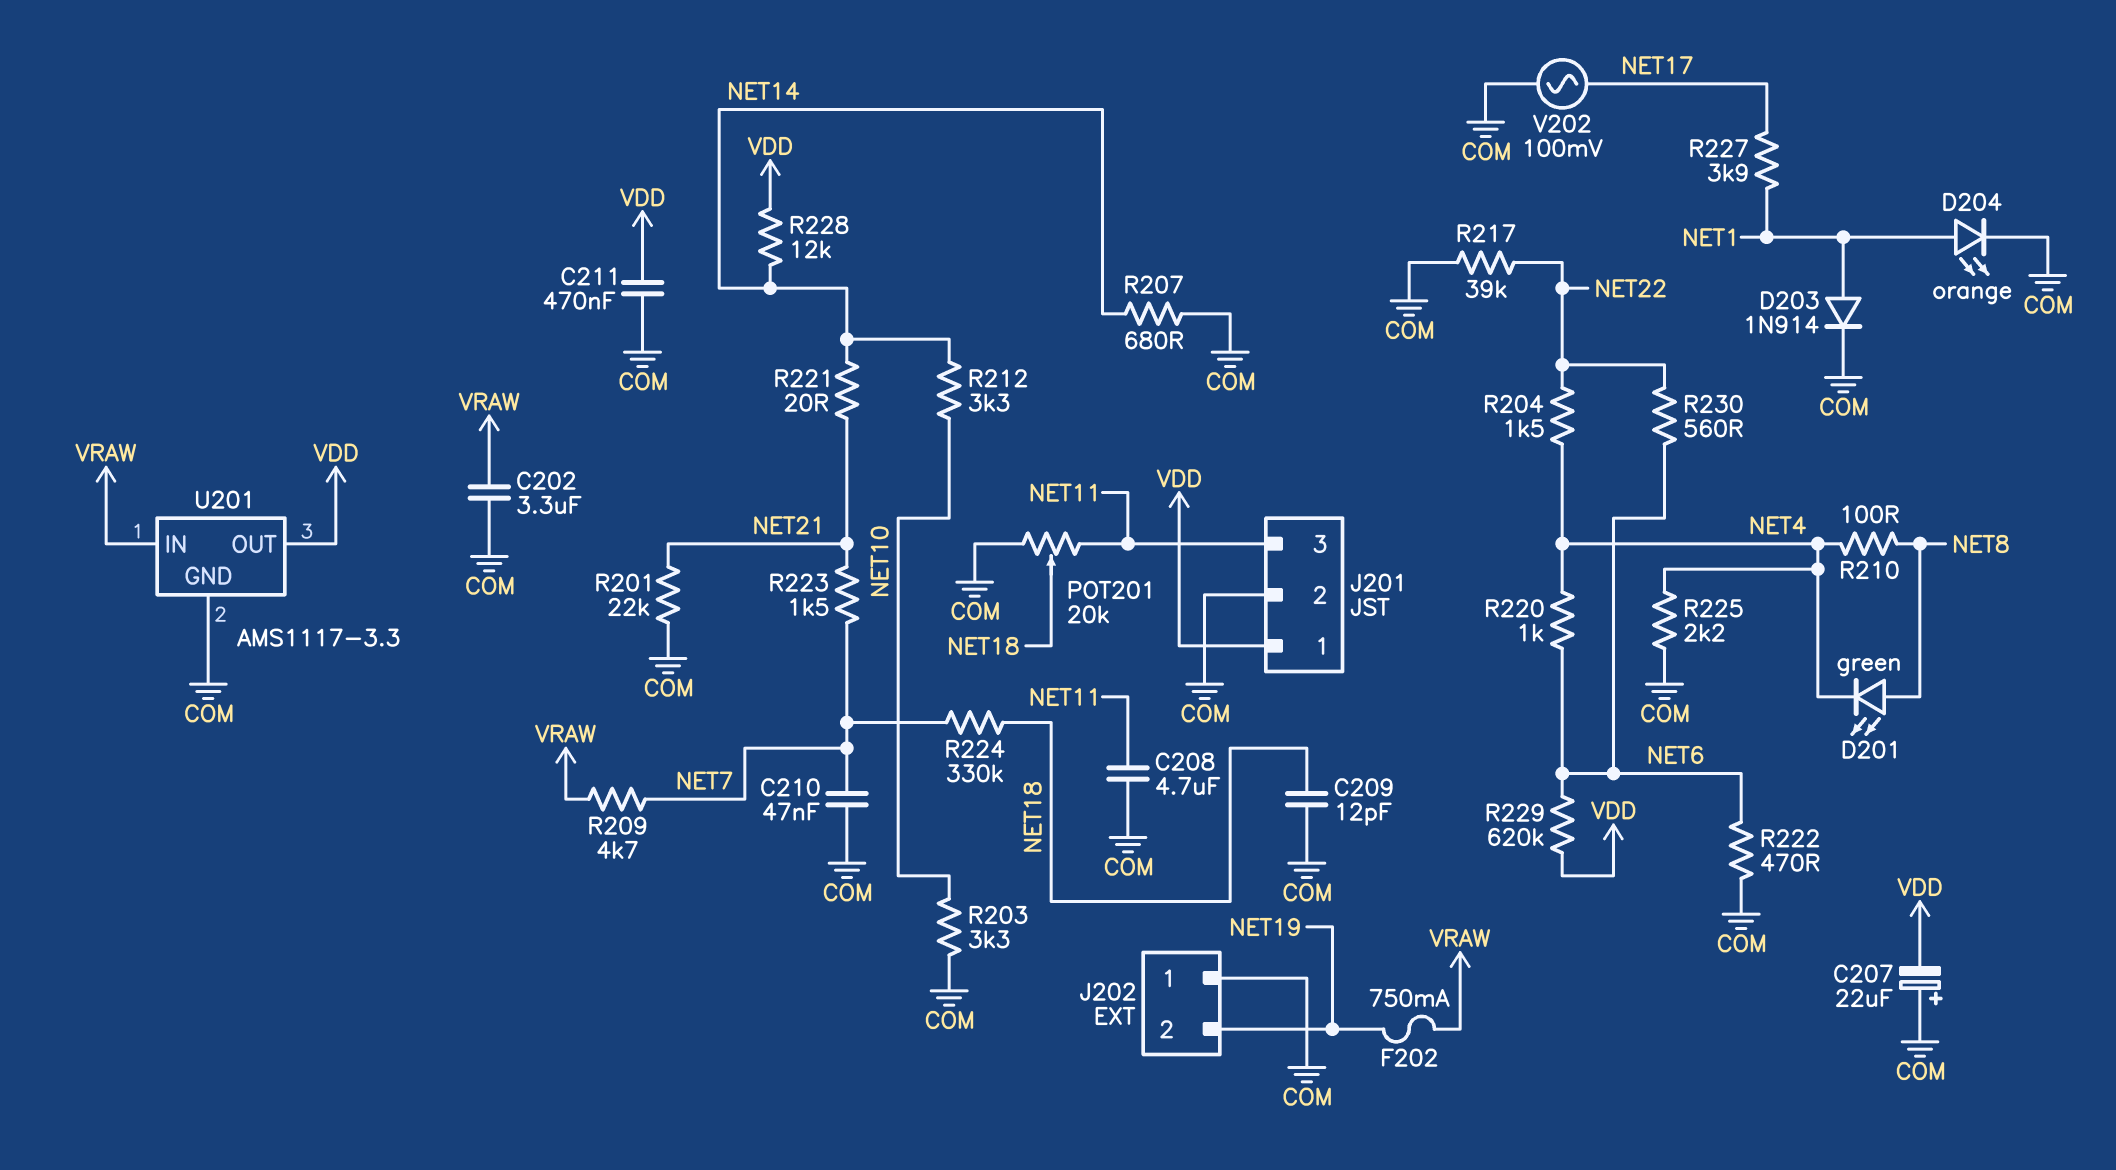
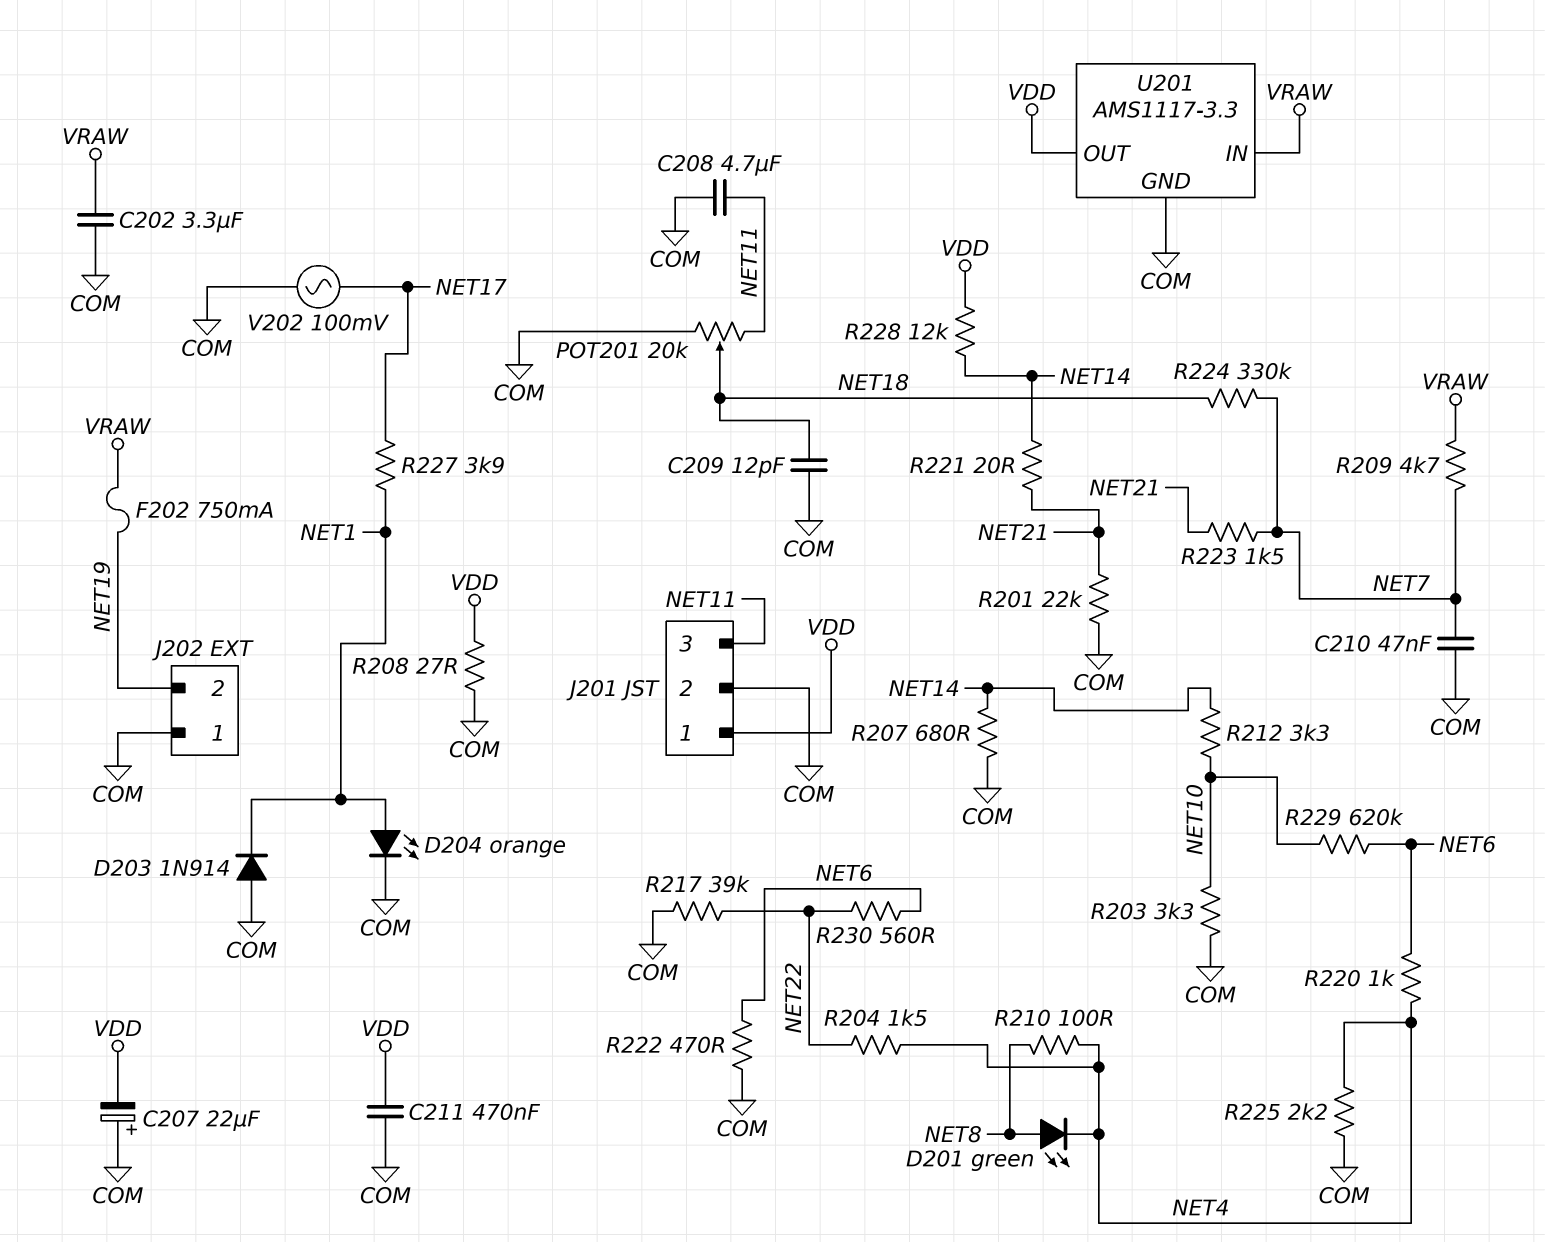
D203: diode 1N914 (A NET1, K COM) -> diode 1N914 (A COM, K NET1)
R208: none -> 27 (COM, VDD)
R229: 620k (NET6, VDD) -> 620k (NET6, NET10)

